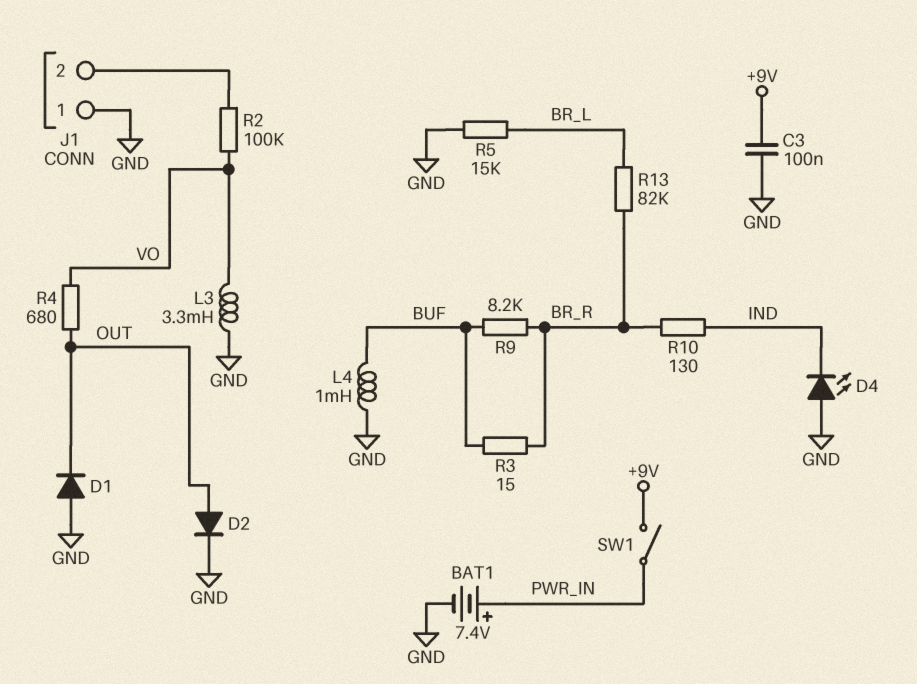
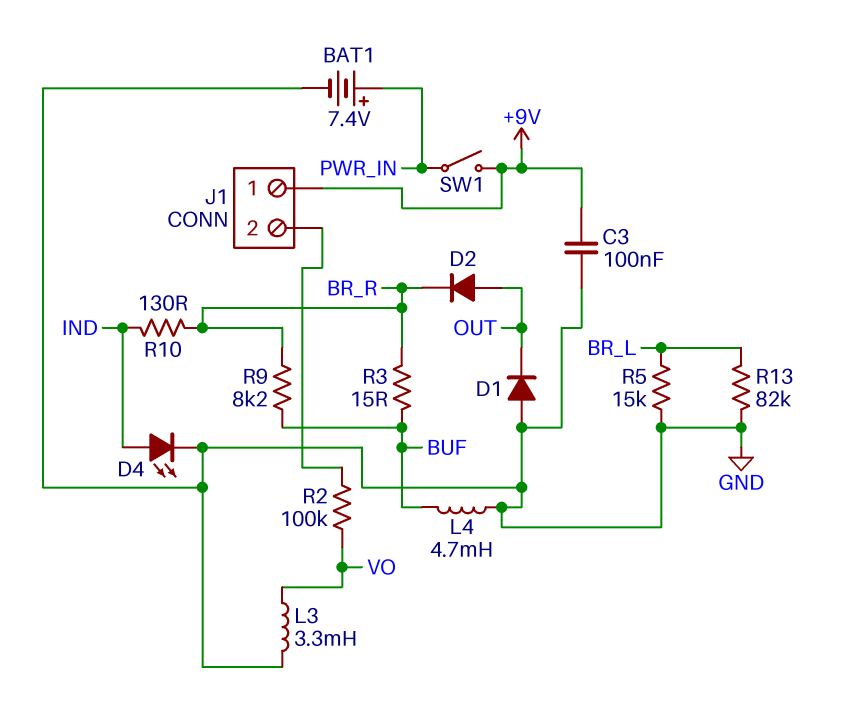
D2: diode (A OUT, K GND) -> diode (A OUT, K BR_R)
D4: LED (A GND, K IND) -> LED (A IND, K GND)
J1 pin 1: GND -> +9V
L4: 1mH (BUF, GND) -> 4.7mH (BUF, GND)
R4: 680 (OUT, VO) -> none
R13: 82k (BR_L, BR_R) -> 82k (BR_L, GND)

